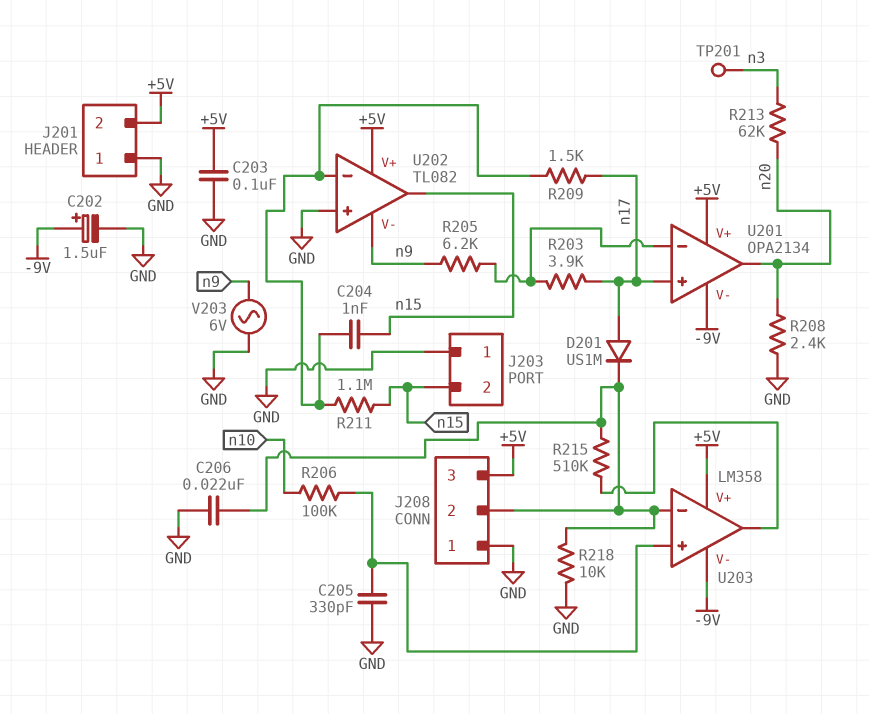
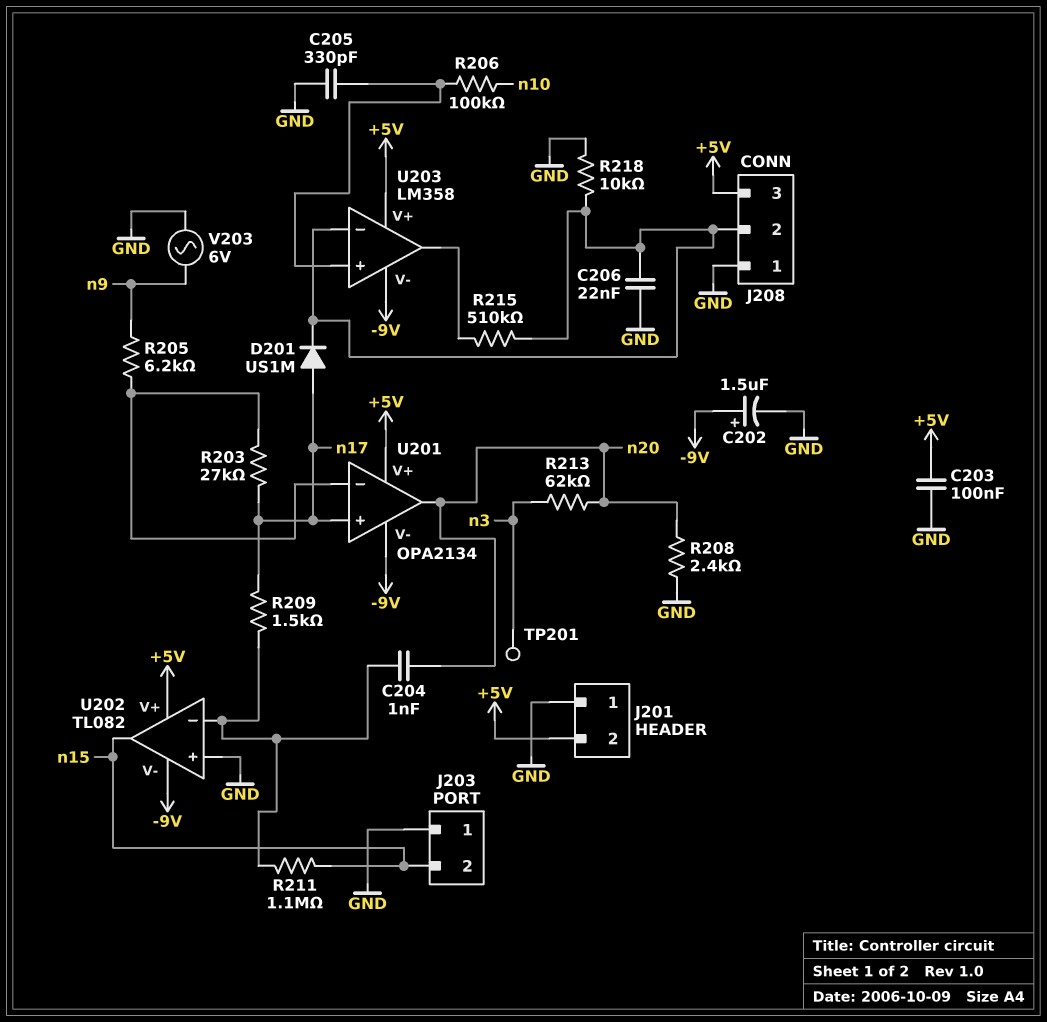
C204: 1nF (U202/in-, n15) -> 1nF (U202/in-, n20)
R203: 3.9k (U201/in-, n17) -> 27k (U201/in-, n17)
U202 pin V-: n9 -> -9V

